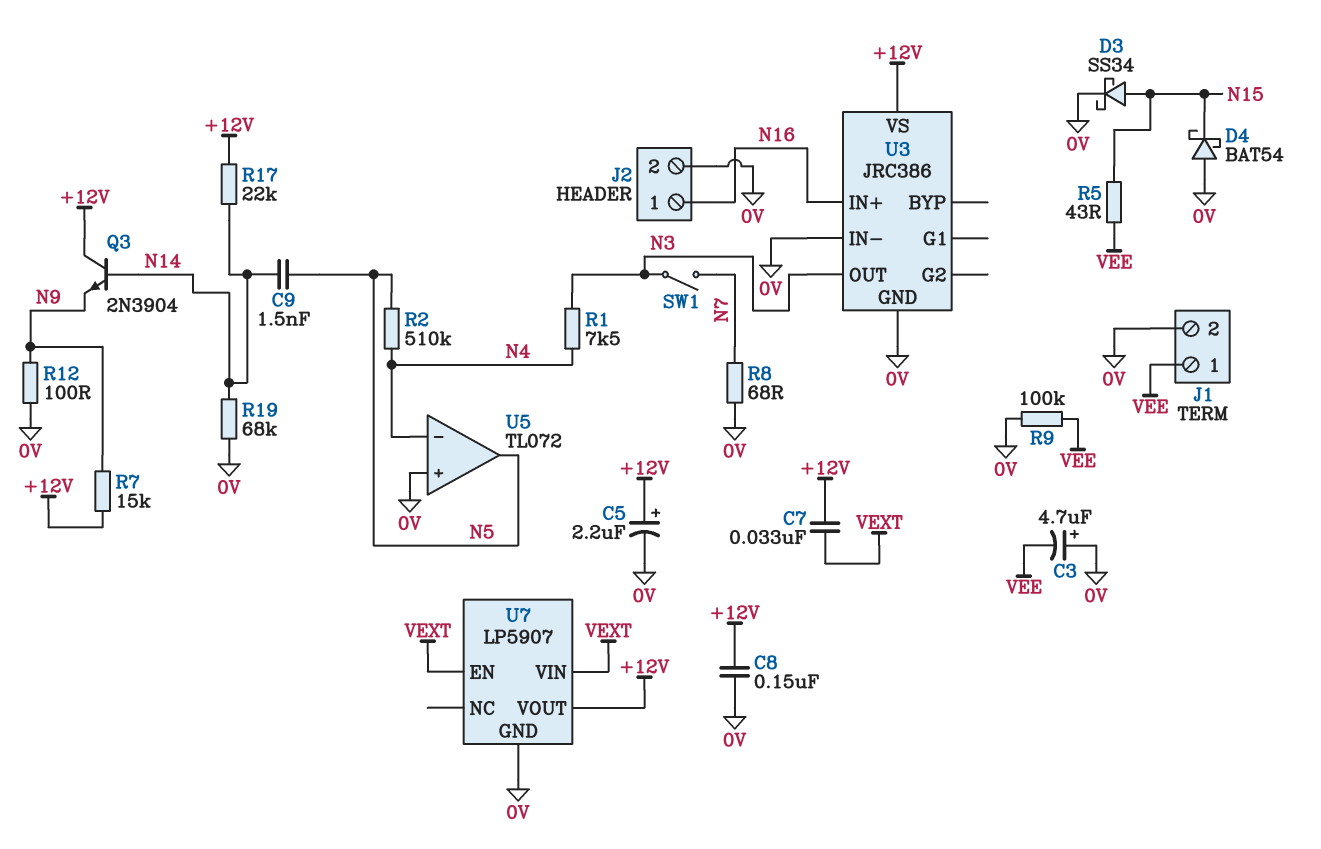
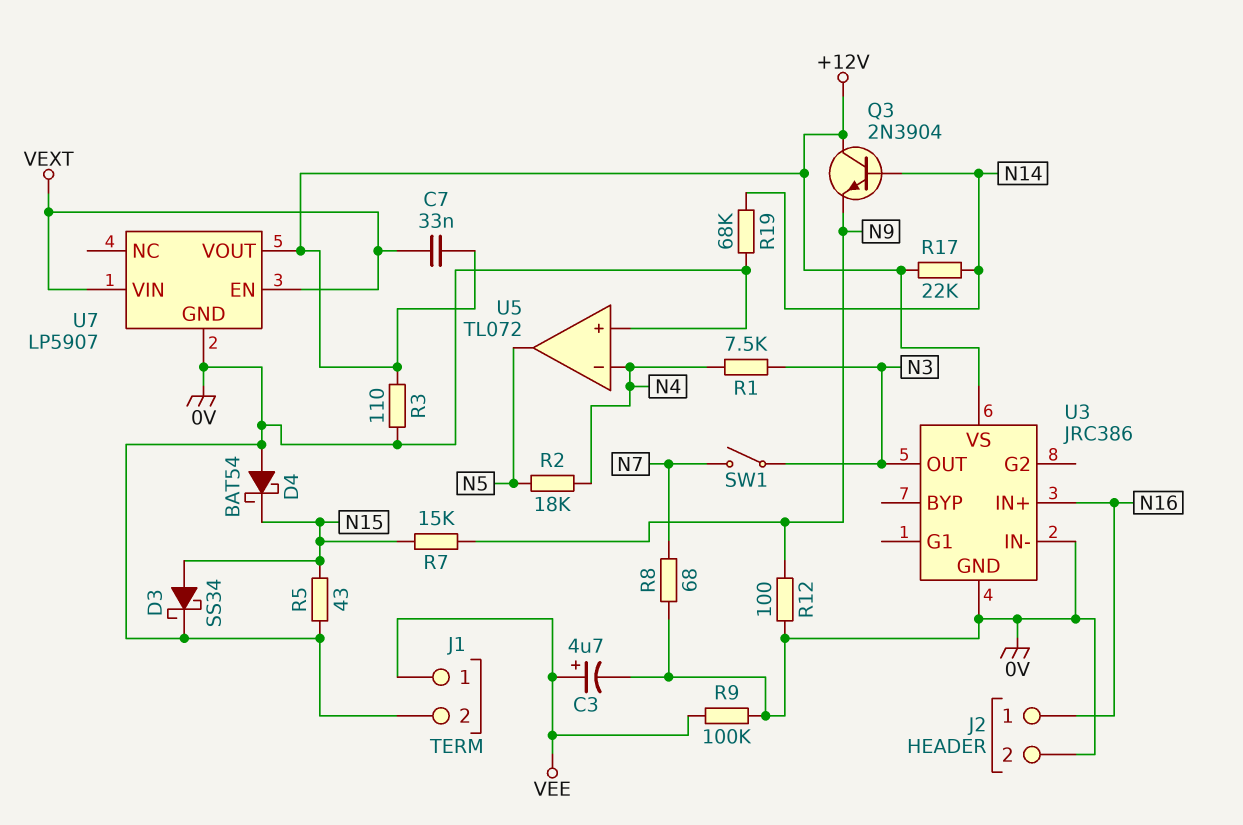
C3: 4.7uF (plus 0V, minus VEE) -> 4.7uF (plus VEE, minus 0V)
C5: 2.2uF (plus +12V, minus 0V) -> none
C8: 150nF (+12V, 0V) -> none
C9: 1.5nF (N5, N14) -> none
R2: 510k (N4, N5) -> 18k (N4, N5)
R3: none -> 110 (+12V, 0V)
R5: 43 (N15, VEE) -> 43 (0V, N15)
R7: 15k (+12V, N9) -> 15k (N9, N15)

